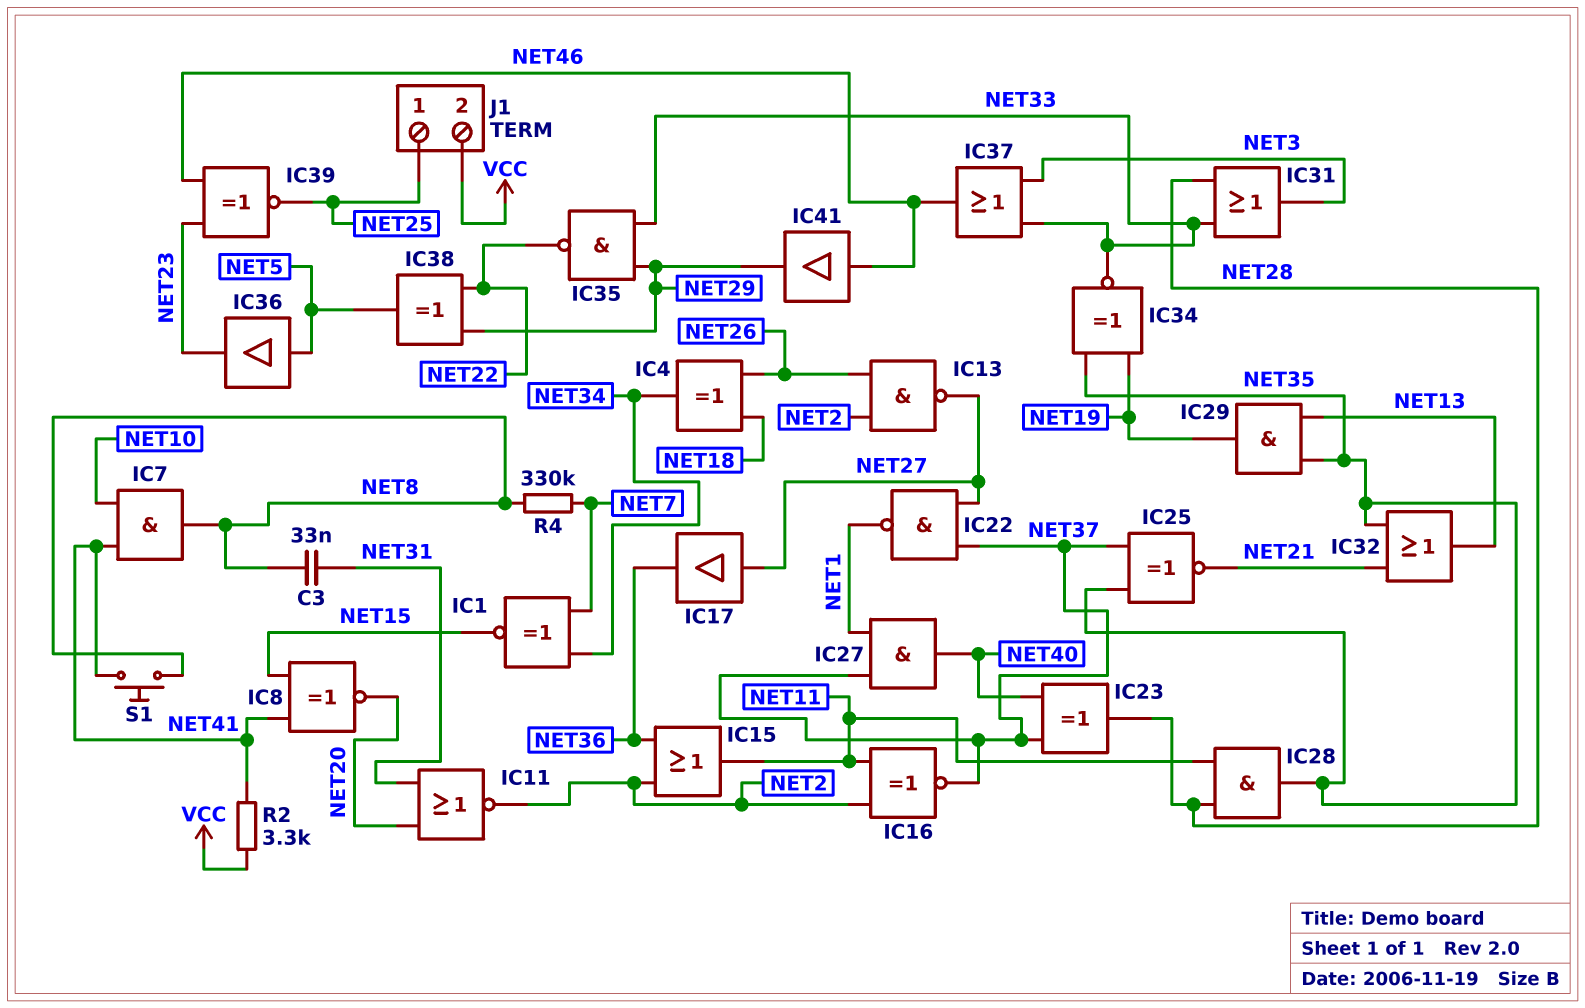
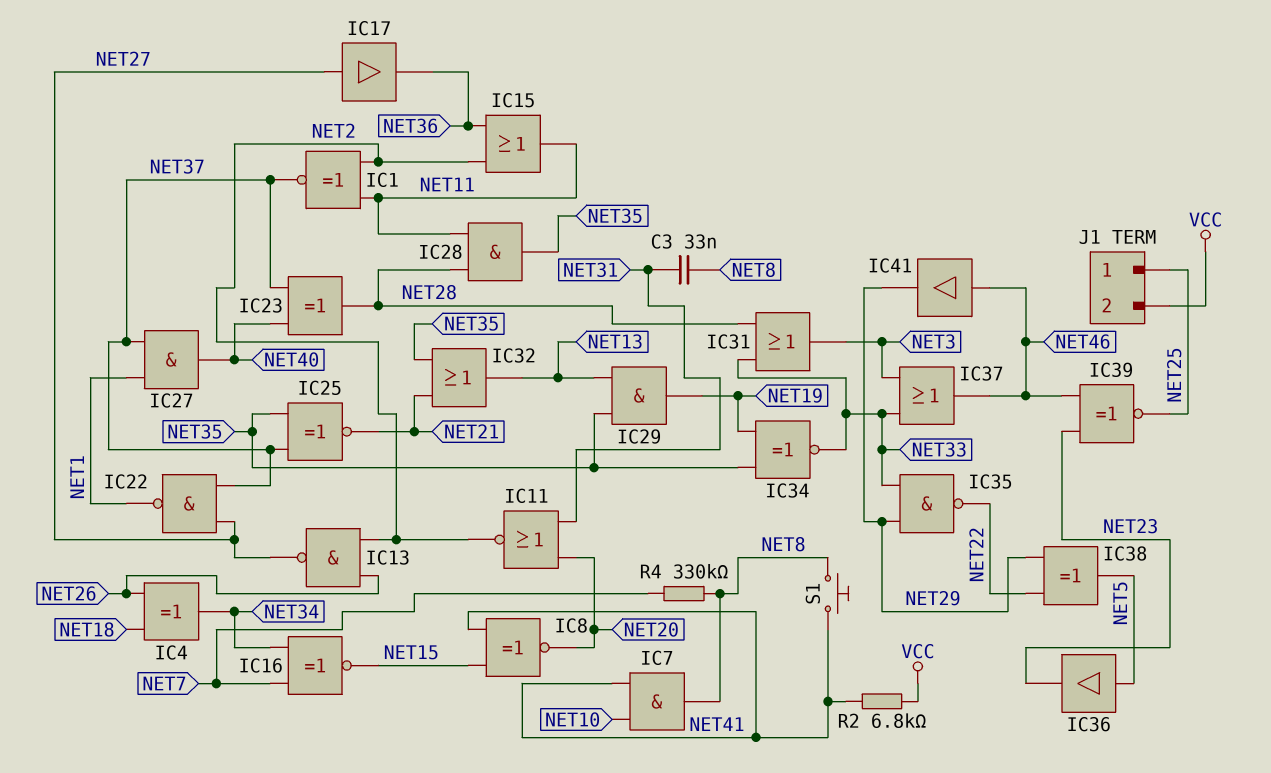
IC1: XNOR (in NET7, in NET34, out NET15) -> XNOR (in NET2, in NET11, out NET37)
IC16: XNOR (in NET2, in NET11, out NET37) -> XNOR (in NET7, in NET34, out NET15)
R2: 3.3k (NET41, VCC) -> 6.8k (NET41, VCC)

